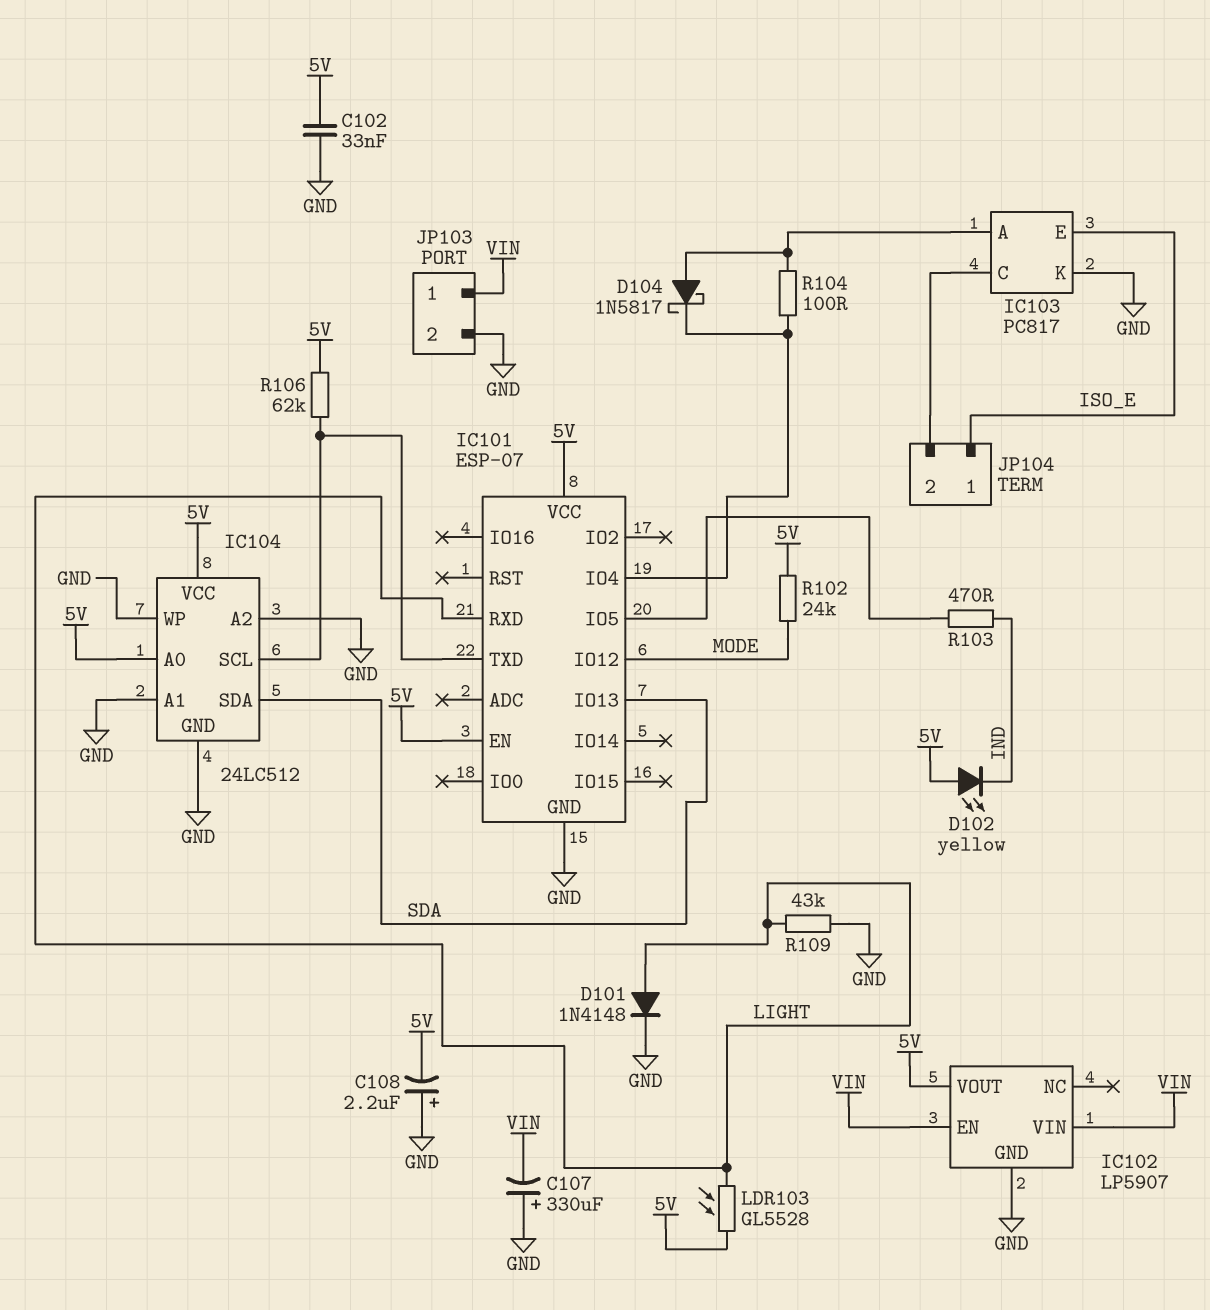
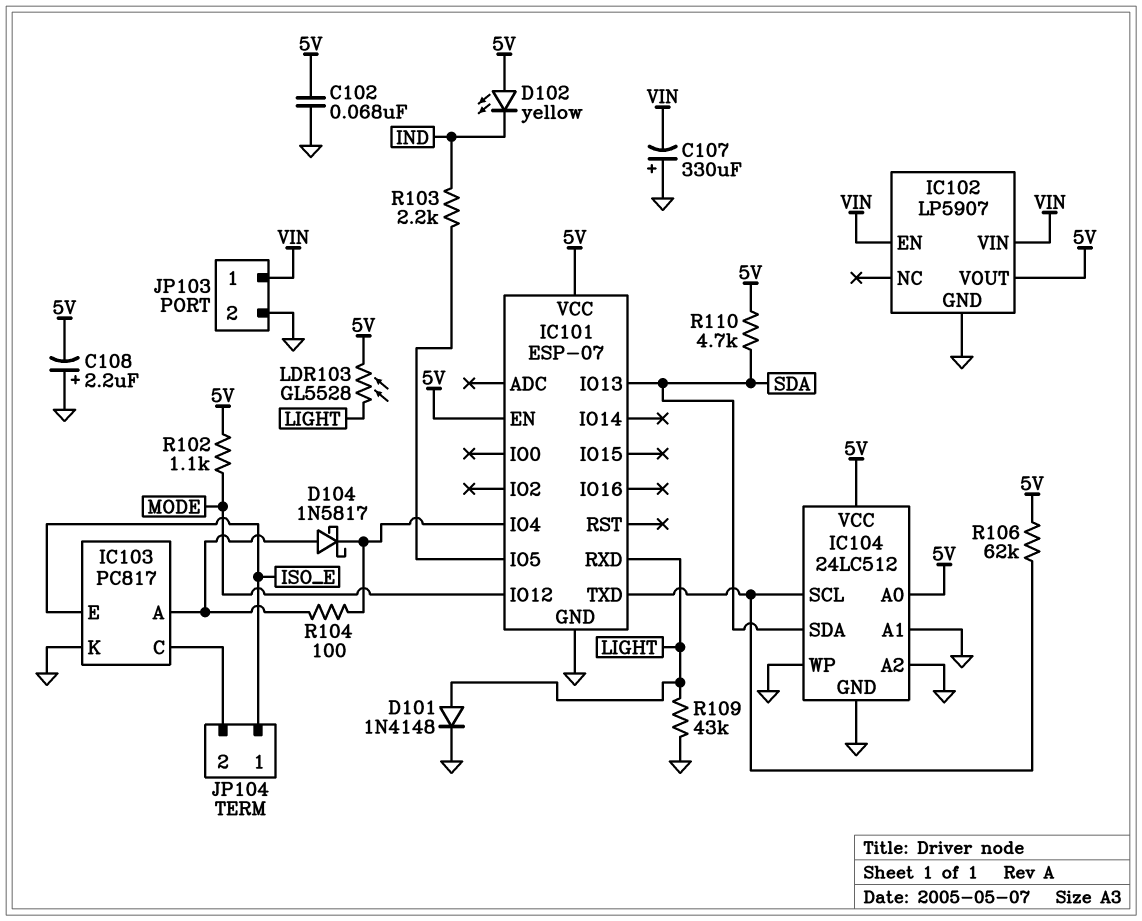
C102: 33nF (5V, GND) -> 68nF (5V, GND)
R102: 24k (5V, MODE) -> 1.1k (5V, MODE)
R103: 470 (IC101/IO5, IND) -> 2.2k (IC101/IO5, IND)
R110: none -> 4.7k (5V, SDA)

